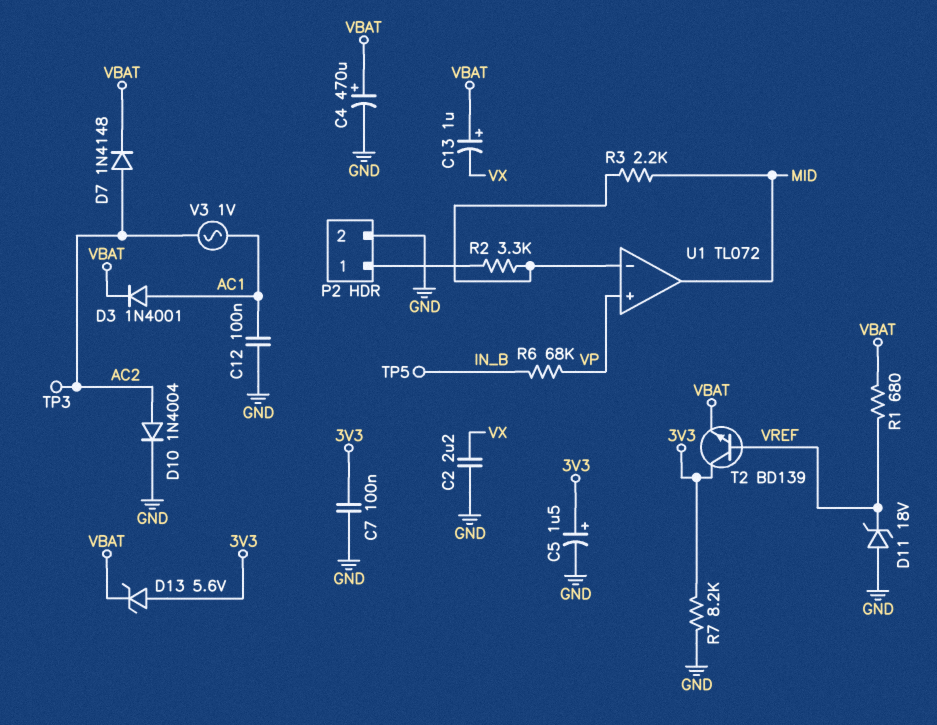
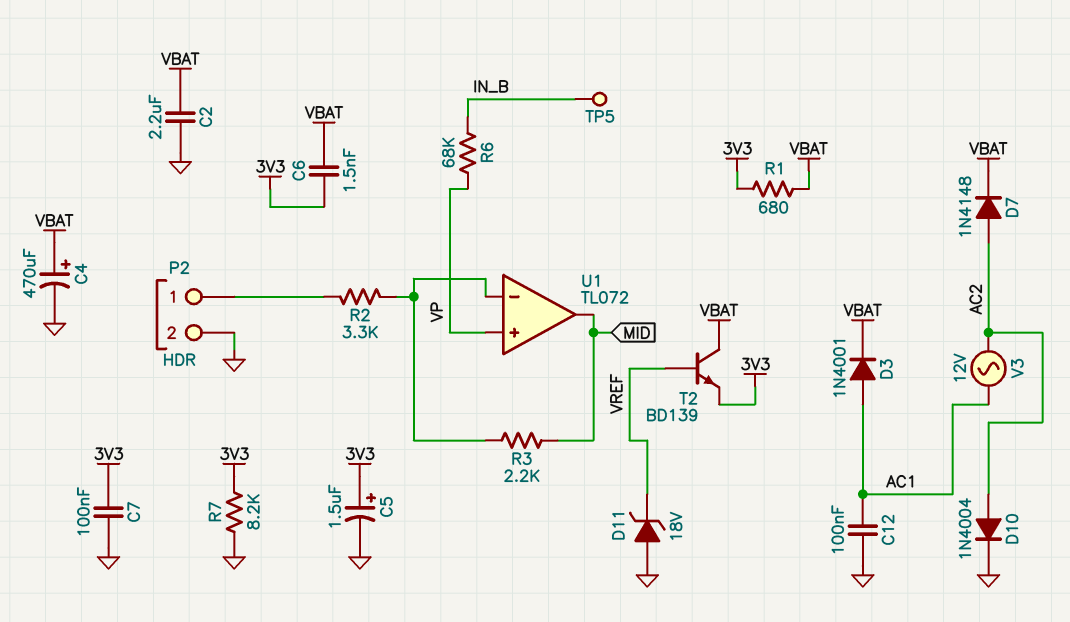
C2: 2.2uF (GND, VX) -> 2.2uF (GND, VBAT)
C6: none -> 1.5nF (3V3, VBAT)
C13: 1uF (plus VBAT, minus VX) -> none
D13: zener 5.6V (A 3V3, K VBAT) -> none
R1: 680 (VBAT, VREF) -> 680 (3V3, VBAT)
T2: NPN BD139 (B VREF, C 3V3, E VBAT) -> NPN BD139 (B VREF, C VBAT, E 3V3)
TP3: test point (AC2) -> none
V3: AC 1V (AC1, AC2) -> AC 12V (AC1, AC2)

